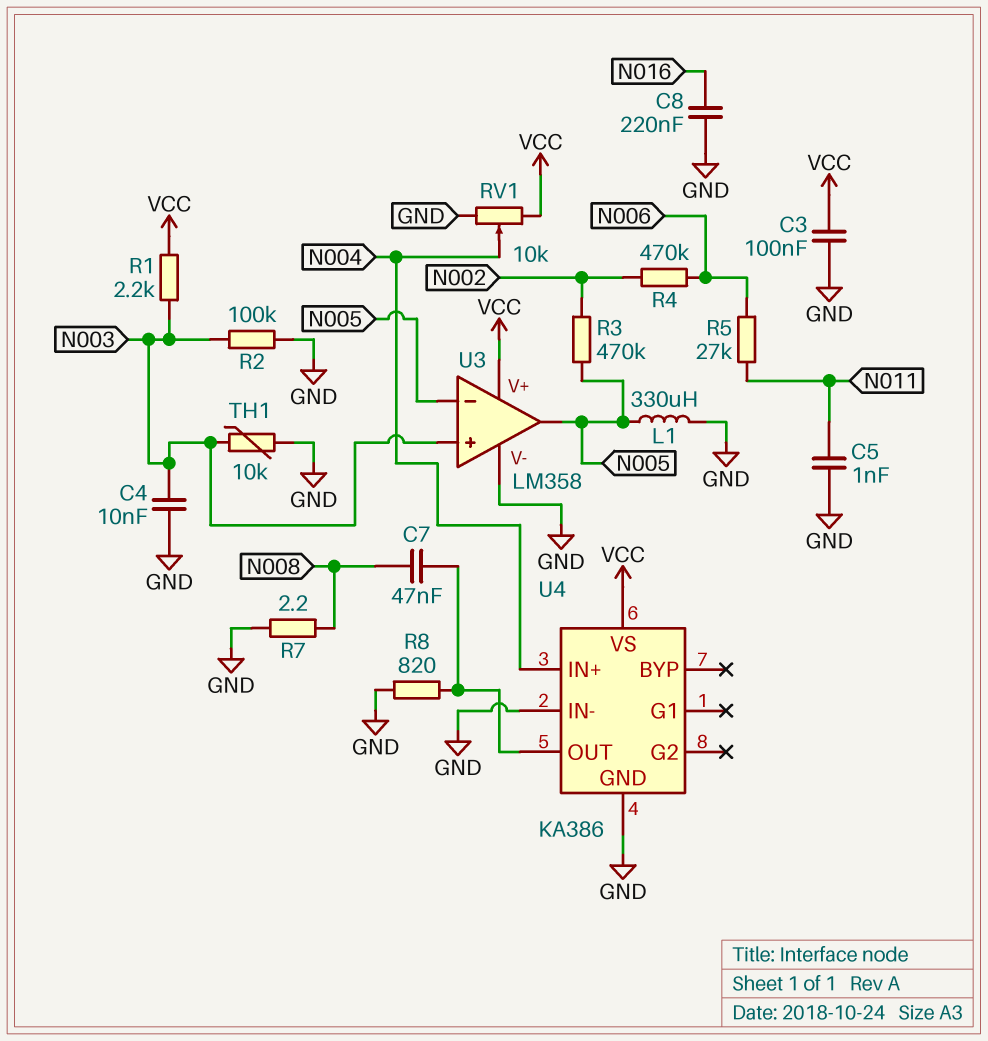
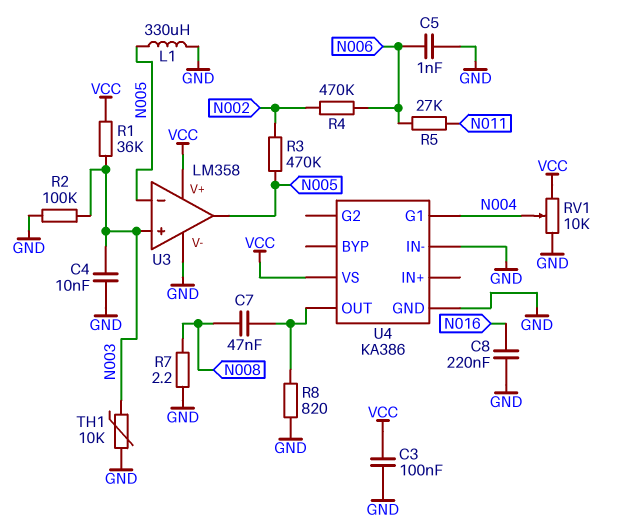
C5: 1nF (GND, N011) -> 1nF (GND, N006)
R1: 2.2k (N003, VCC) -> 36k (N003, VCC)
U4 pin G1: none -> N004
U4 pin IN+: N004 -> none

